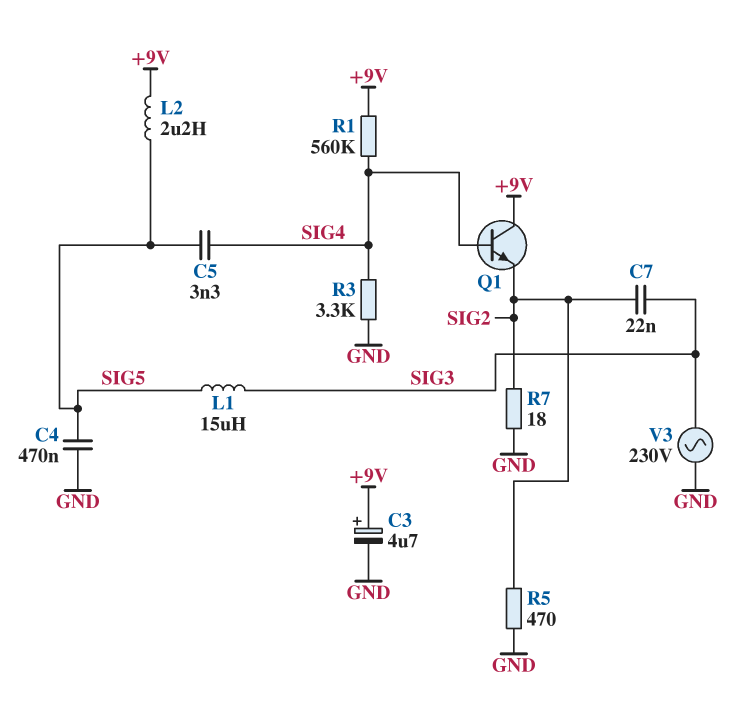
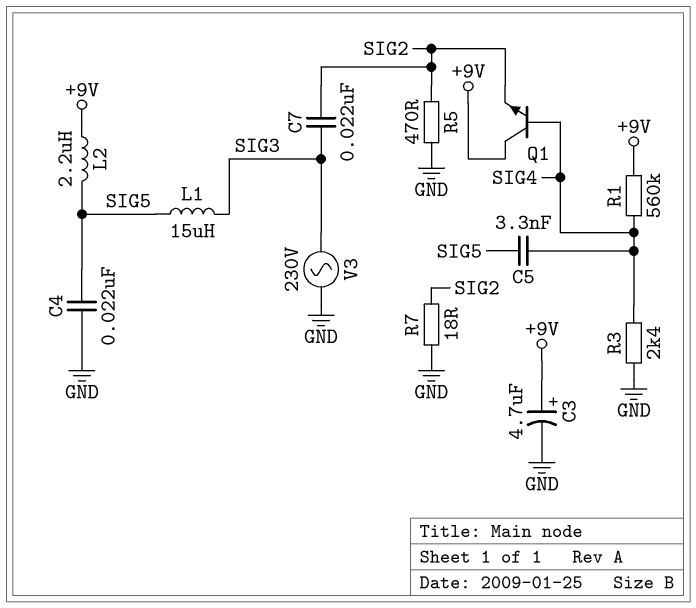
C4: 470nF (GND, SIG5) -> 22nF (GND, SIG5)
R3: 3.3k (GND, SIG4) -> 2.4k (GND, SIG4)

